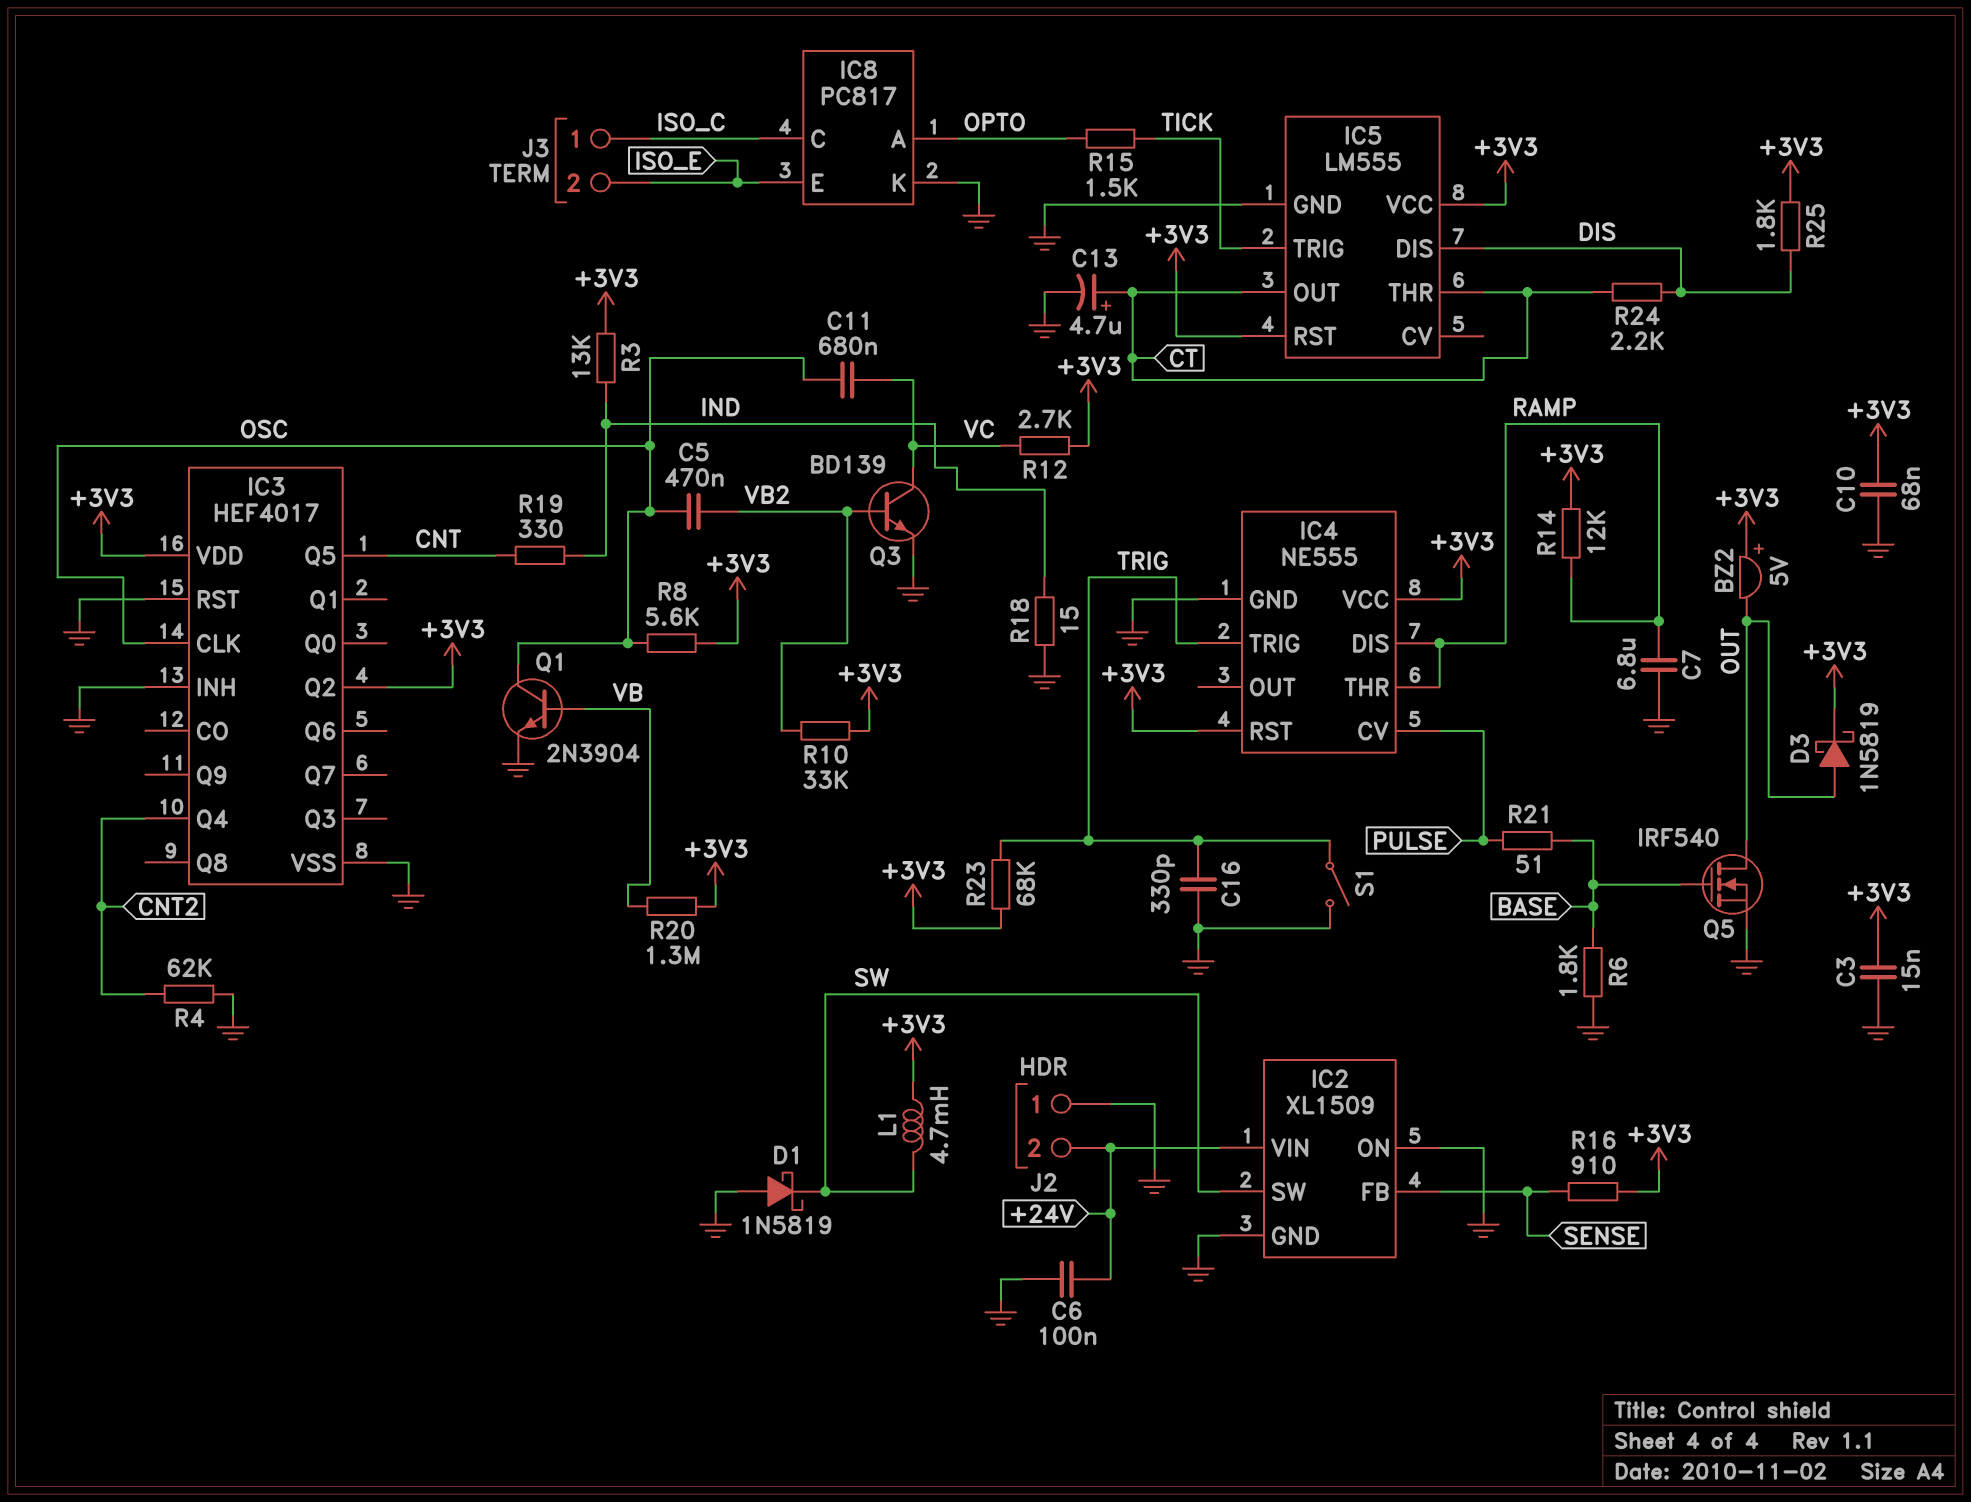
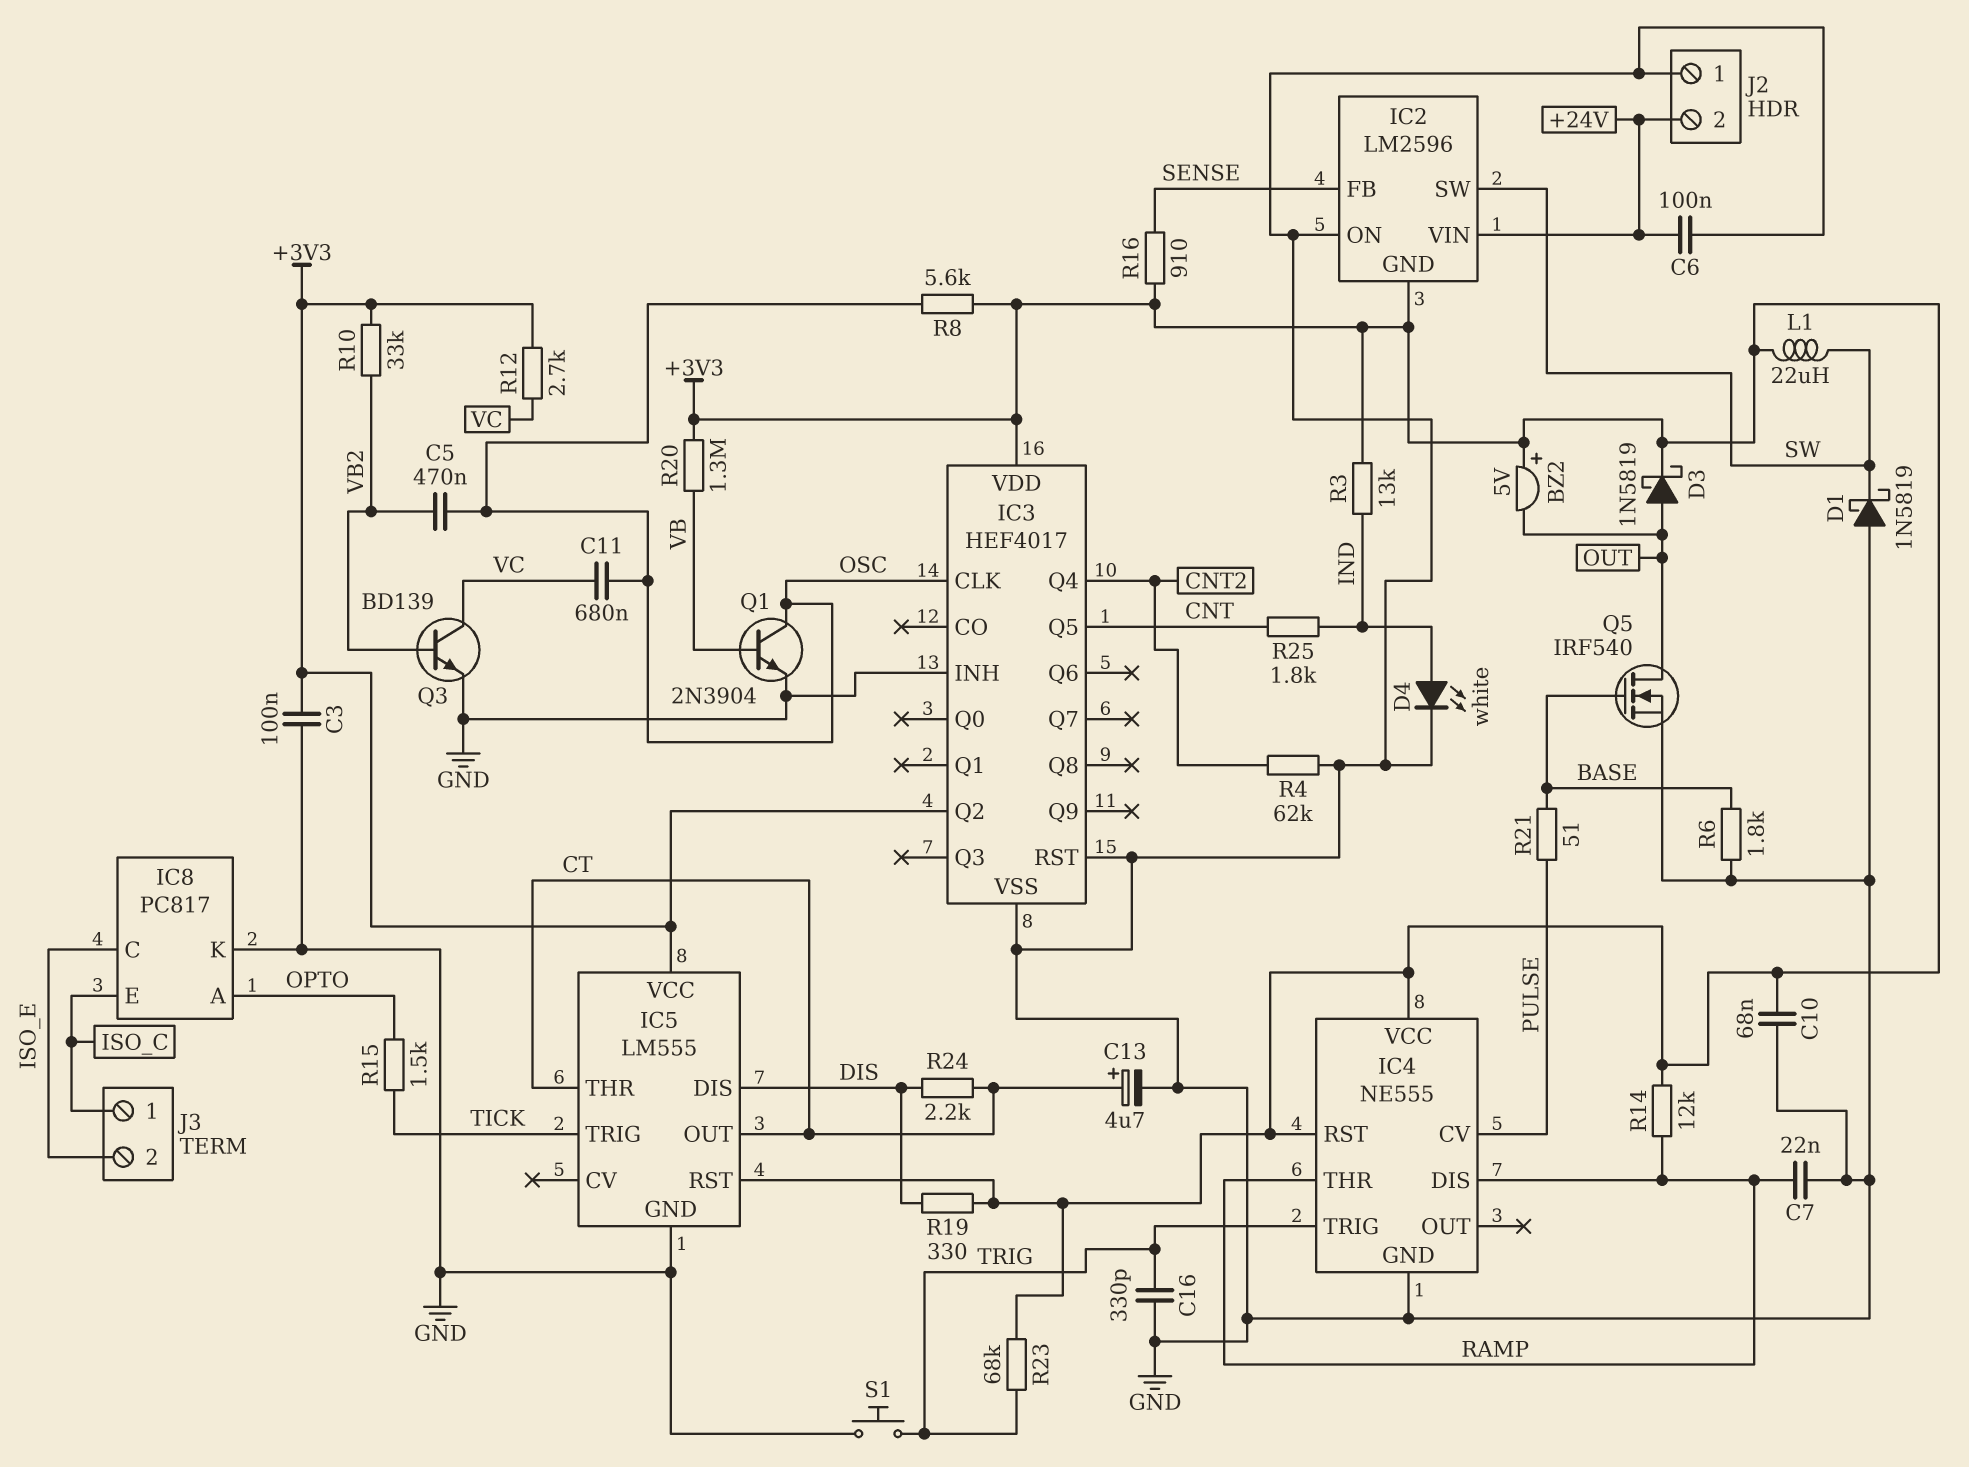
C3: 15nF (+3V3, GND) -> 100nF (+3V3, GND)
C7: 6.8uF (GND, RAMP) -> 22nF (GND, RAMP)
D4: none -> LED white (A IND, K GND)
IC2: XL1509 -> LM2596
IC2 pin GND: GND -> +3V3
IC8 pin C: ISO_C -> ISO_E
IC8 pin E: ISO_E -> ISO_C
L1: 4.7mH (+3V3, SW) -> 22uH (+3V3, SW)
R18: 15 (GND, IND) -> none
R19: 330 (CNT, IND) -> 330 (+3V3, DIS)
R25: 1.8k (+3V3, DIS) -> 1.8k (CNT, IND)
S1: switch (GND, TRIG) -> button (GND, TRIG)

